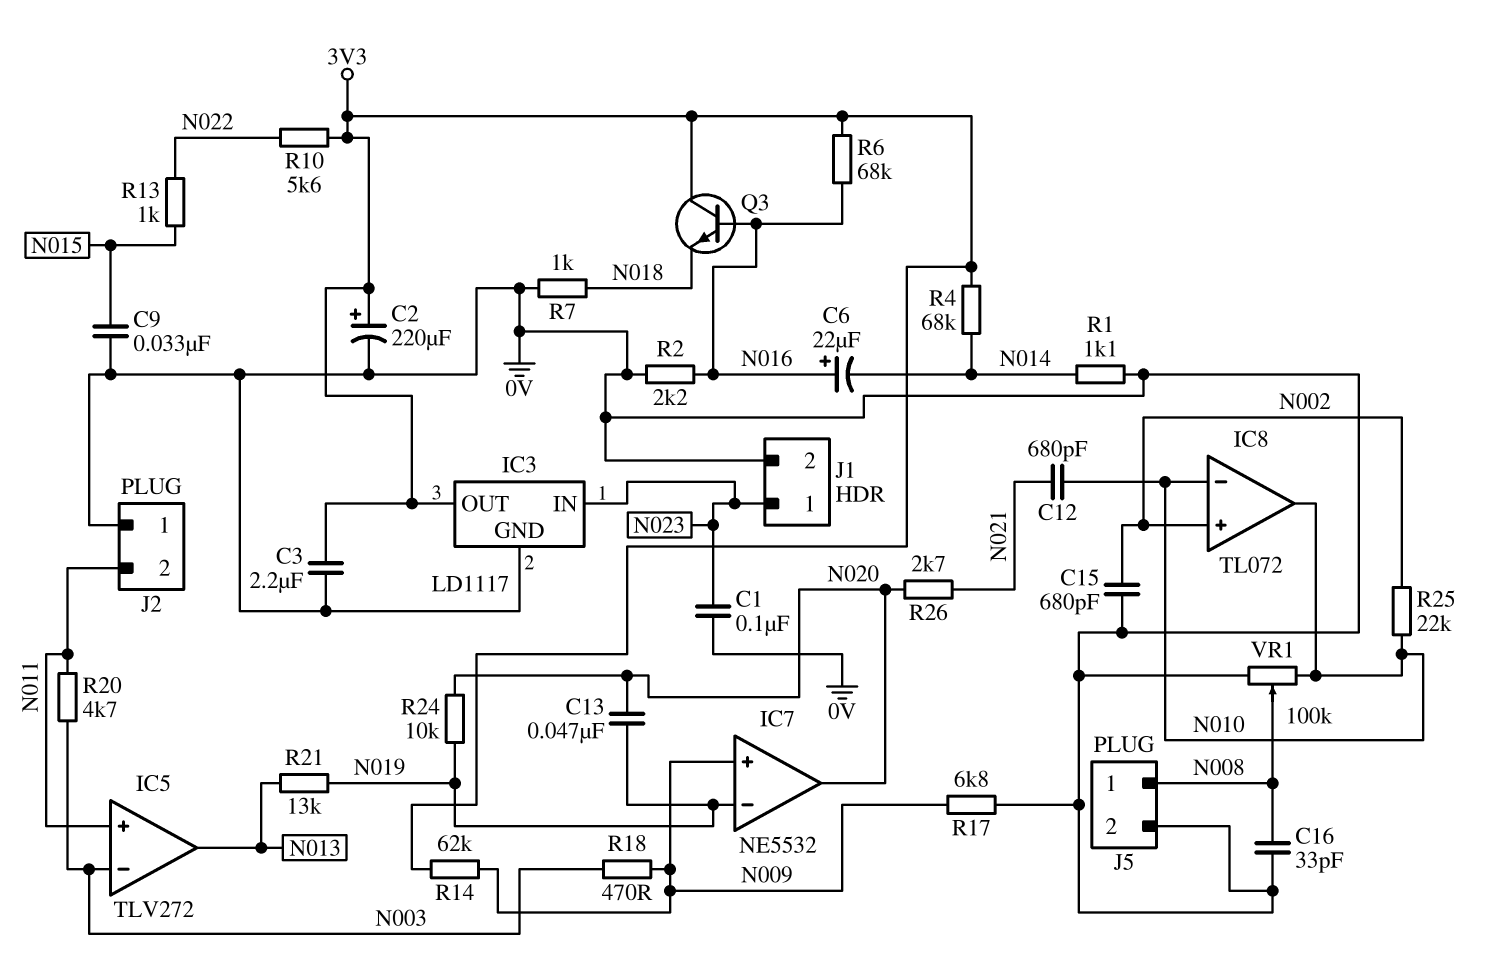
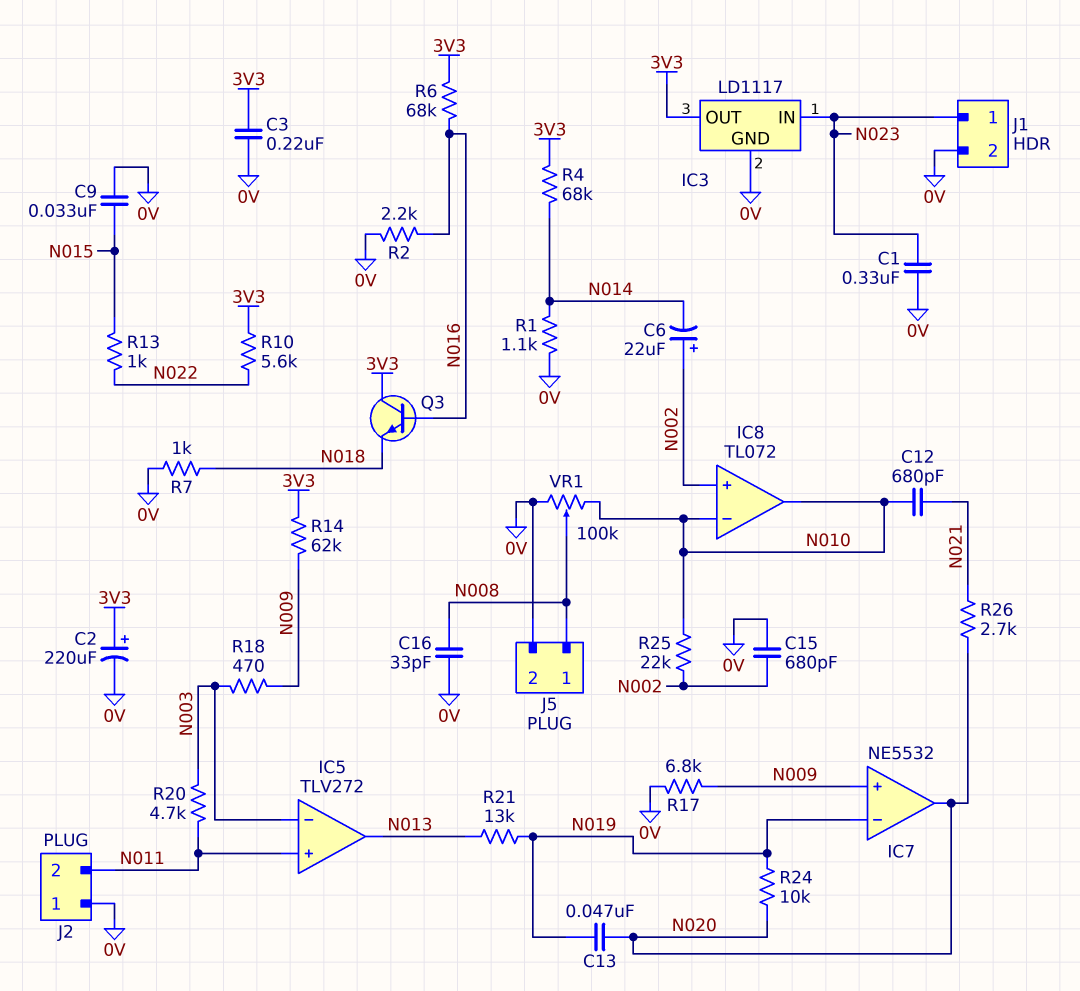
C1: 100nF (0V, N023) -> 330nF (0V, N023)
C3: 2.2uF (0V, 3V3) -> 220nF (0V, 3V3)
C6: 22uF (plus N016, minus N014) -> 22uF (plus N002, minus N014)

